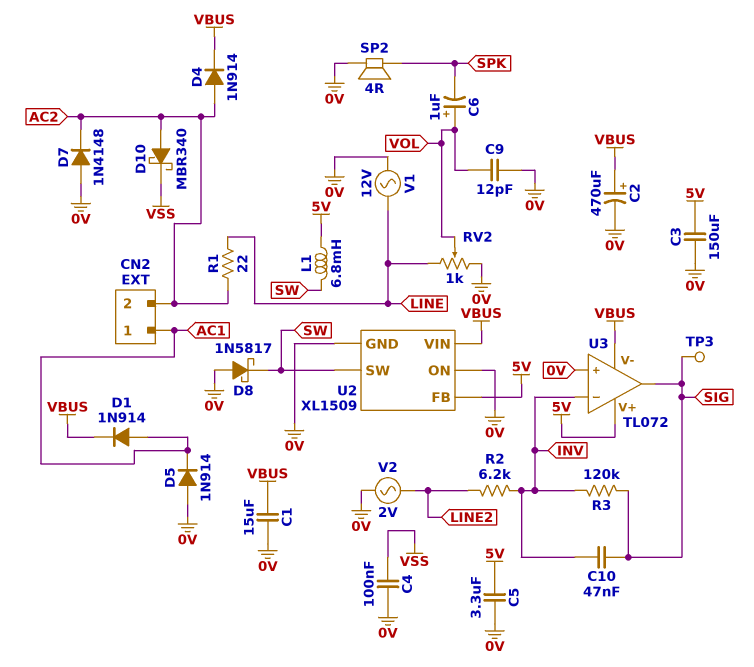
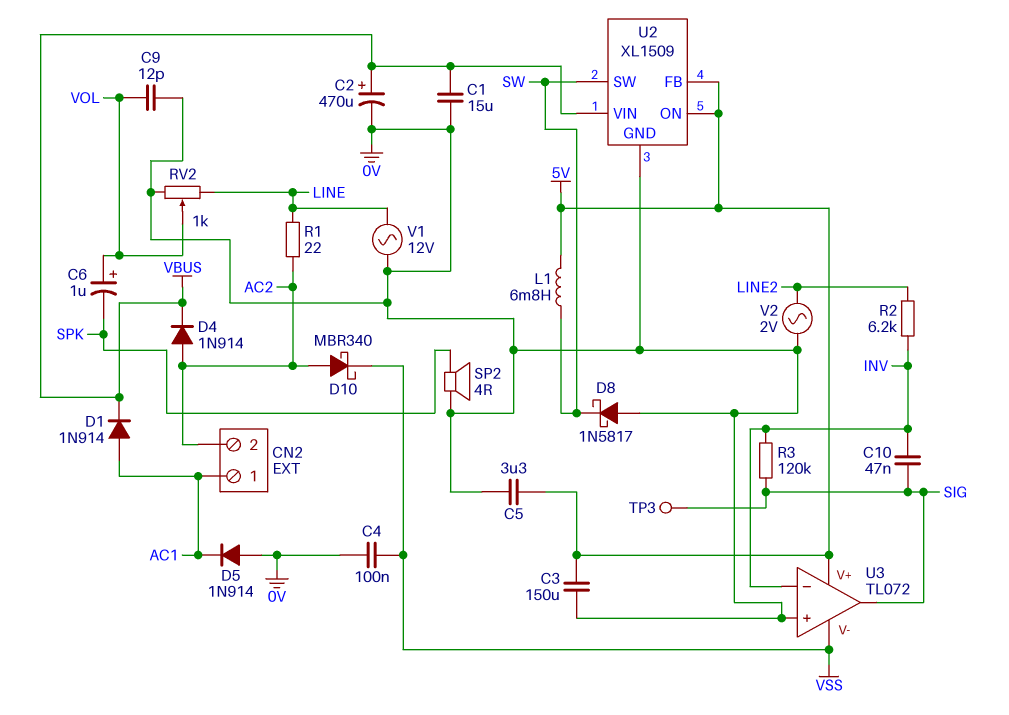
D7: diode 1N4148 (A 0V, K AC2) -> none
U2 pin ON: 0V -> 5V
U3 pin V-: VBUS -> VSS

